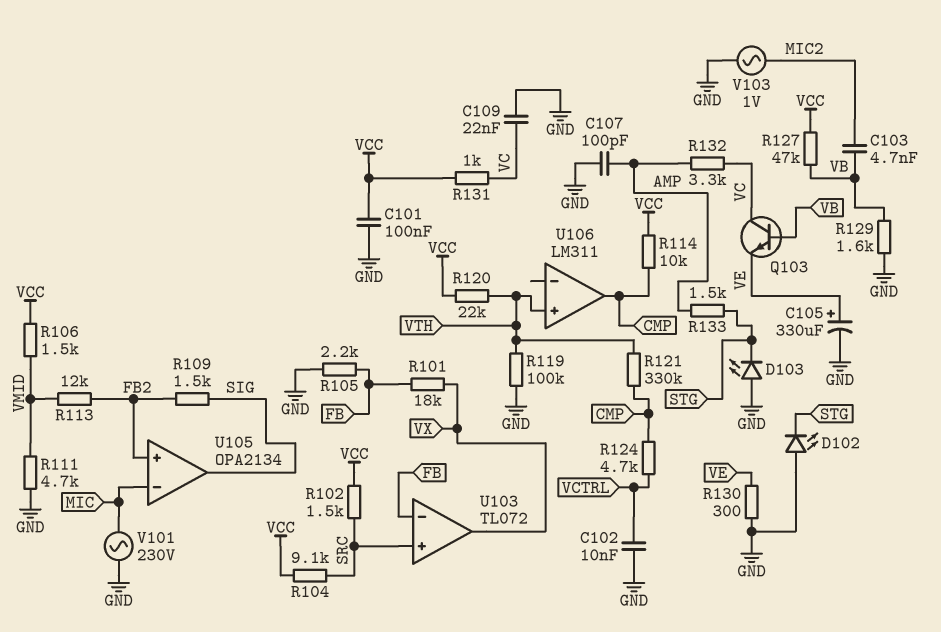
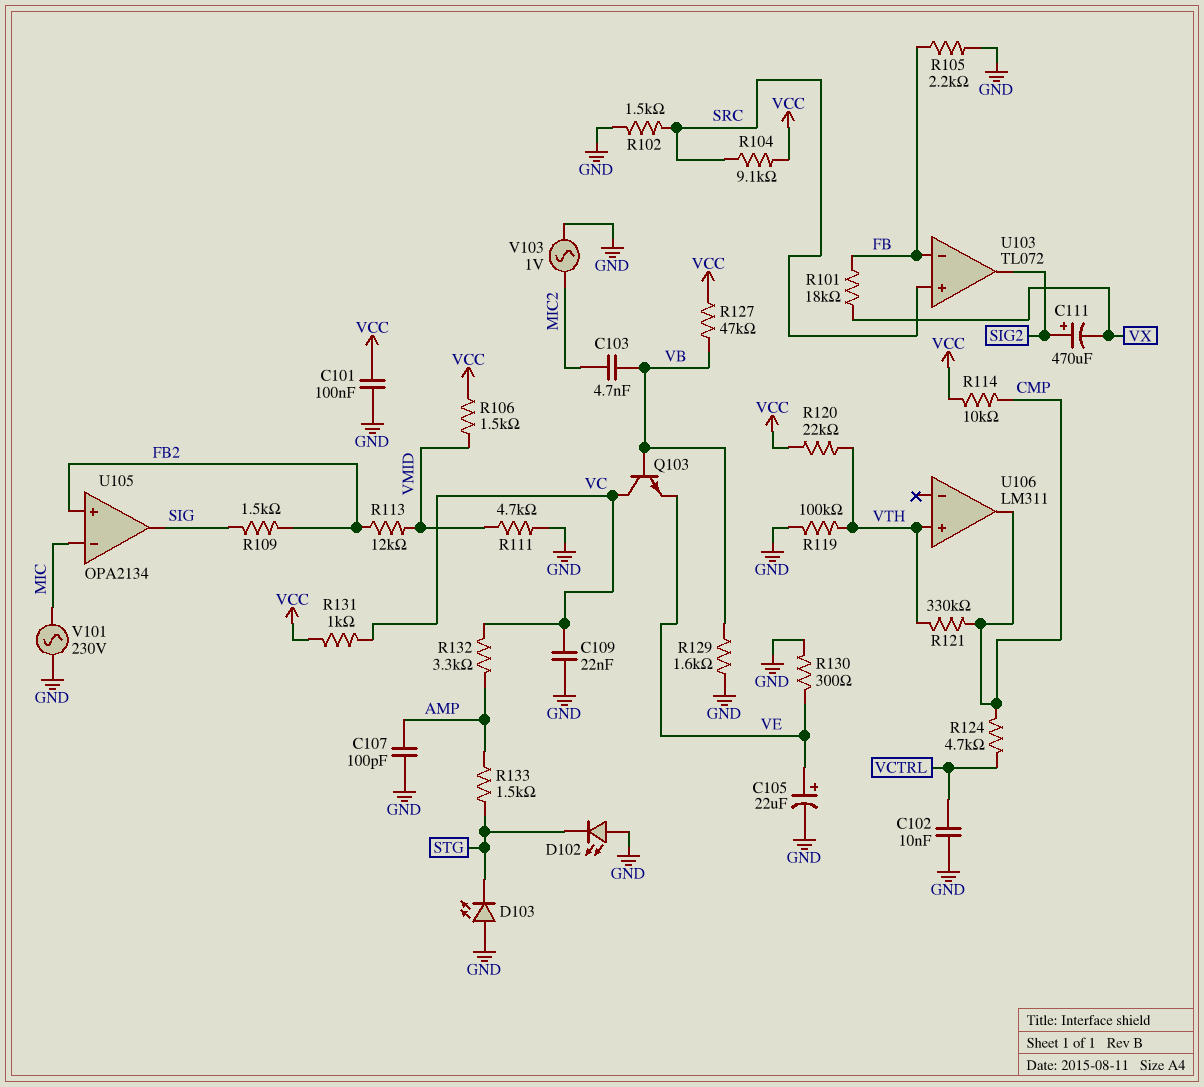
C105: 330uF (plus VE, minus GND) -> 22uF (plus VE, minus GND)
C111: none -> 470uF (plus SIG2, minus VX)
R102: 1.5k (SRC, VCC) -> 1.5k (GND, SRC)
U103 pin out: VX -> SIG2

